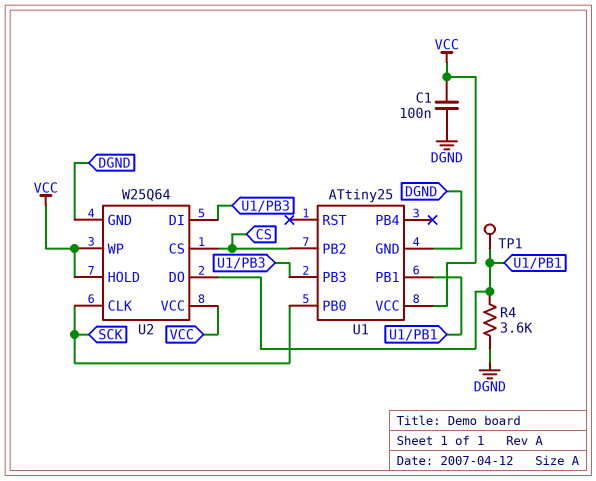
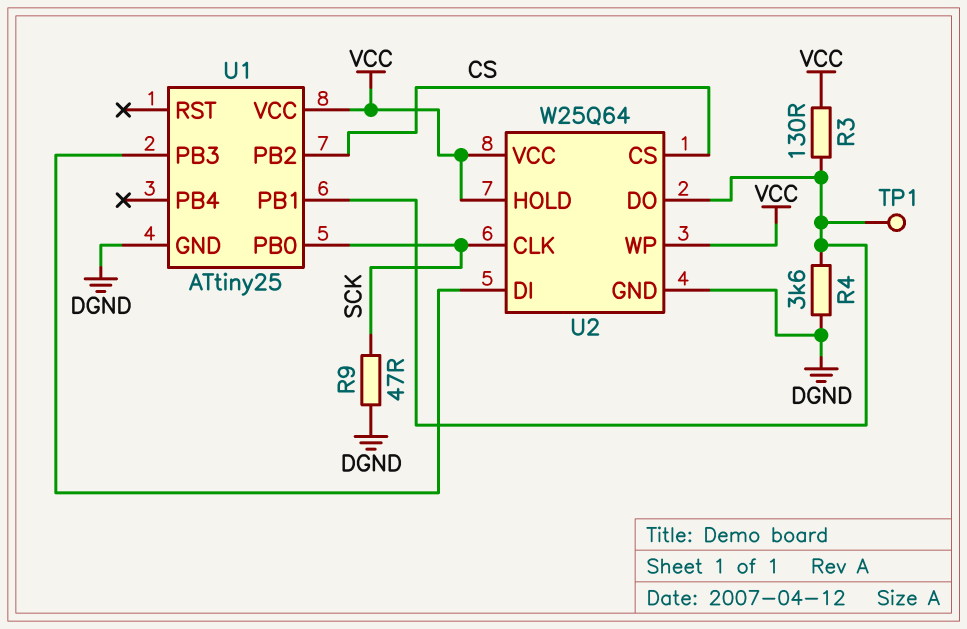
C1: 100nF (DGND, VCC) -> none
R3: none -> 130 (U1/PB1, VCC)
R9: none -> 47 (DGND, SCK)

